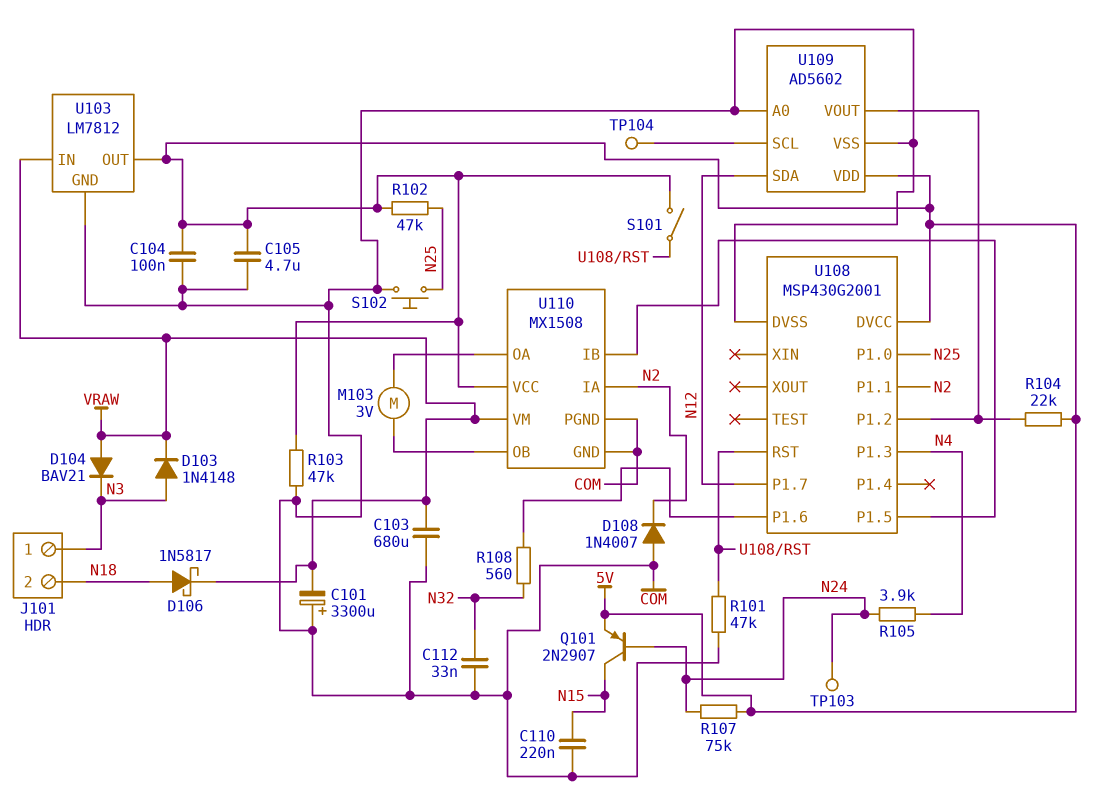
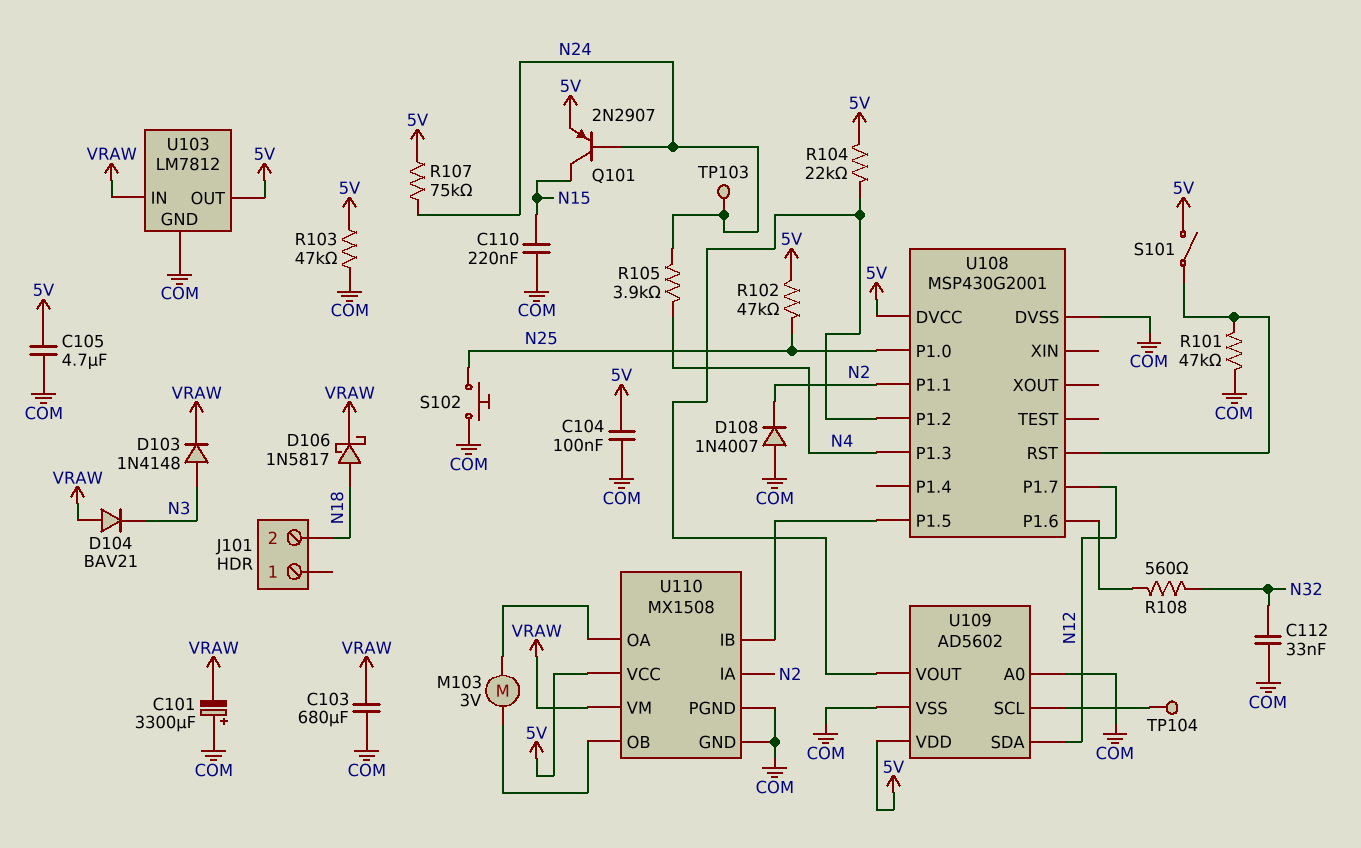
J101 pin 1: N3 -> none

